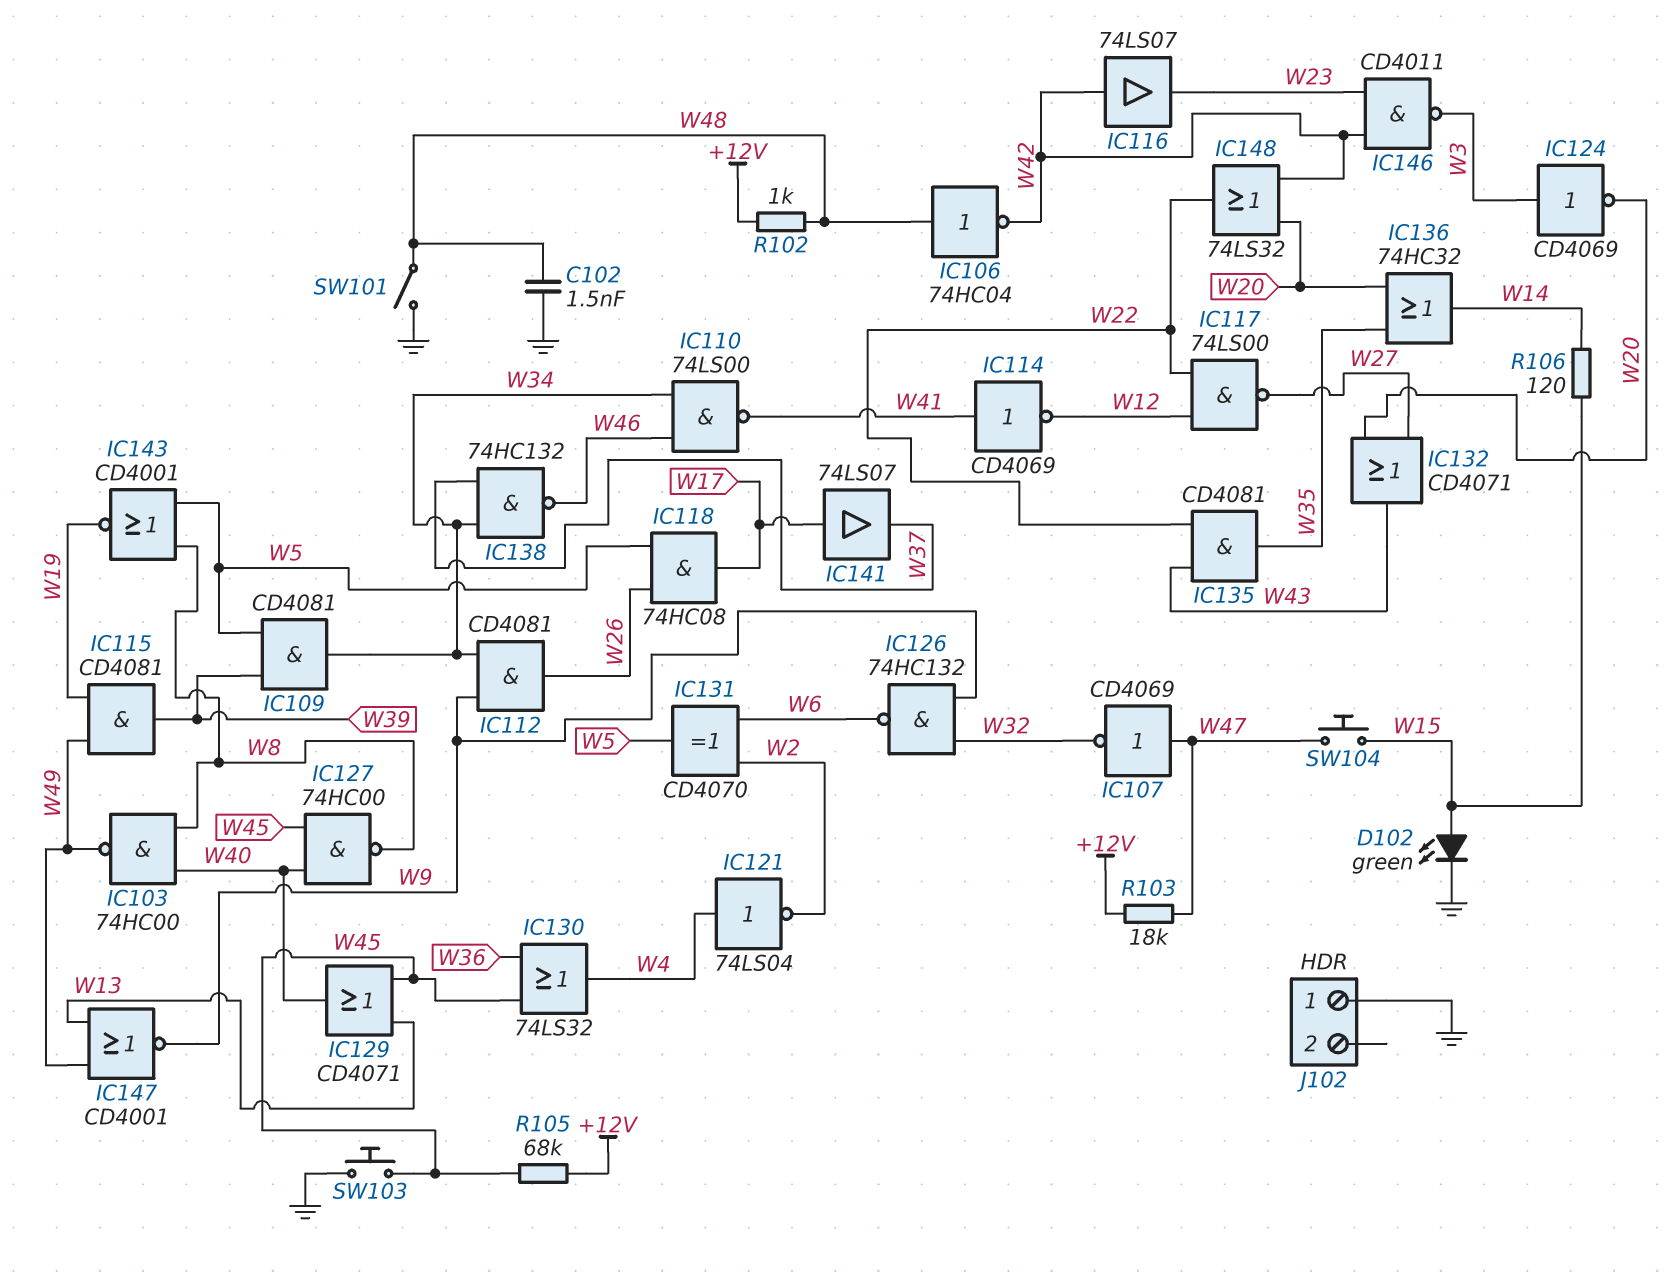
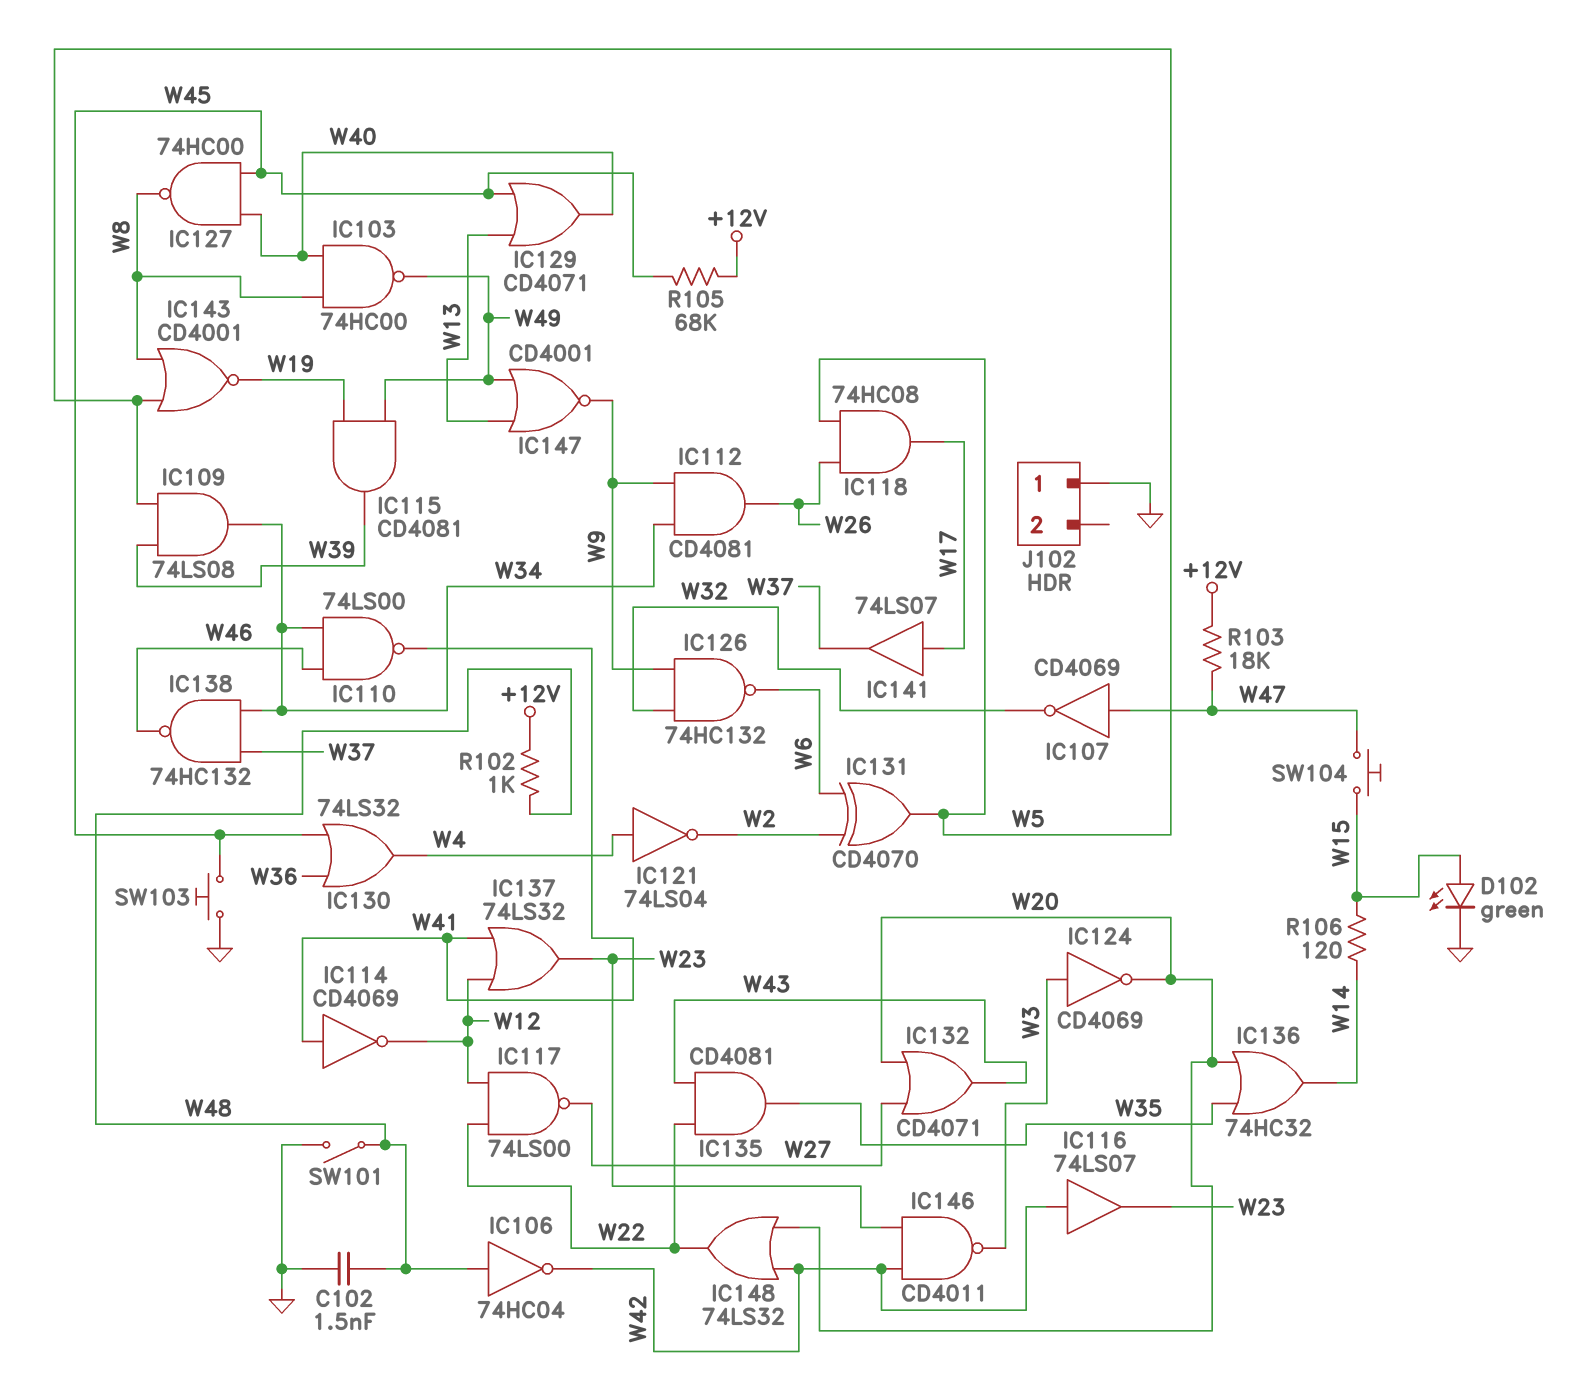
IC109: AND CD4081 (in W5, in W39, out W34) -> AND 74LS08 (in W5, in W39, out W34)
IC137: none -> OR 74LS32 (in W12, in W41, out W23)

